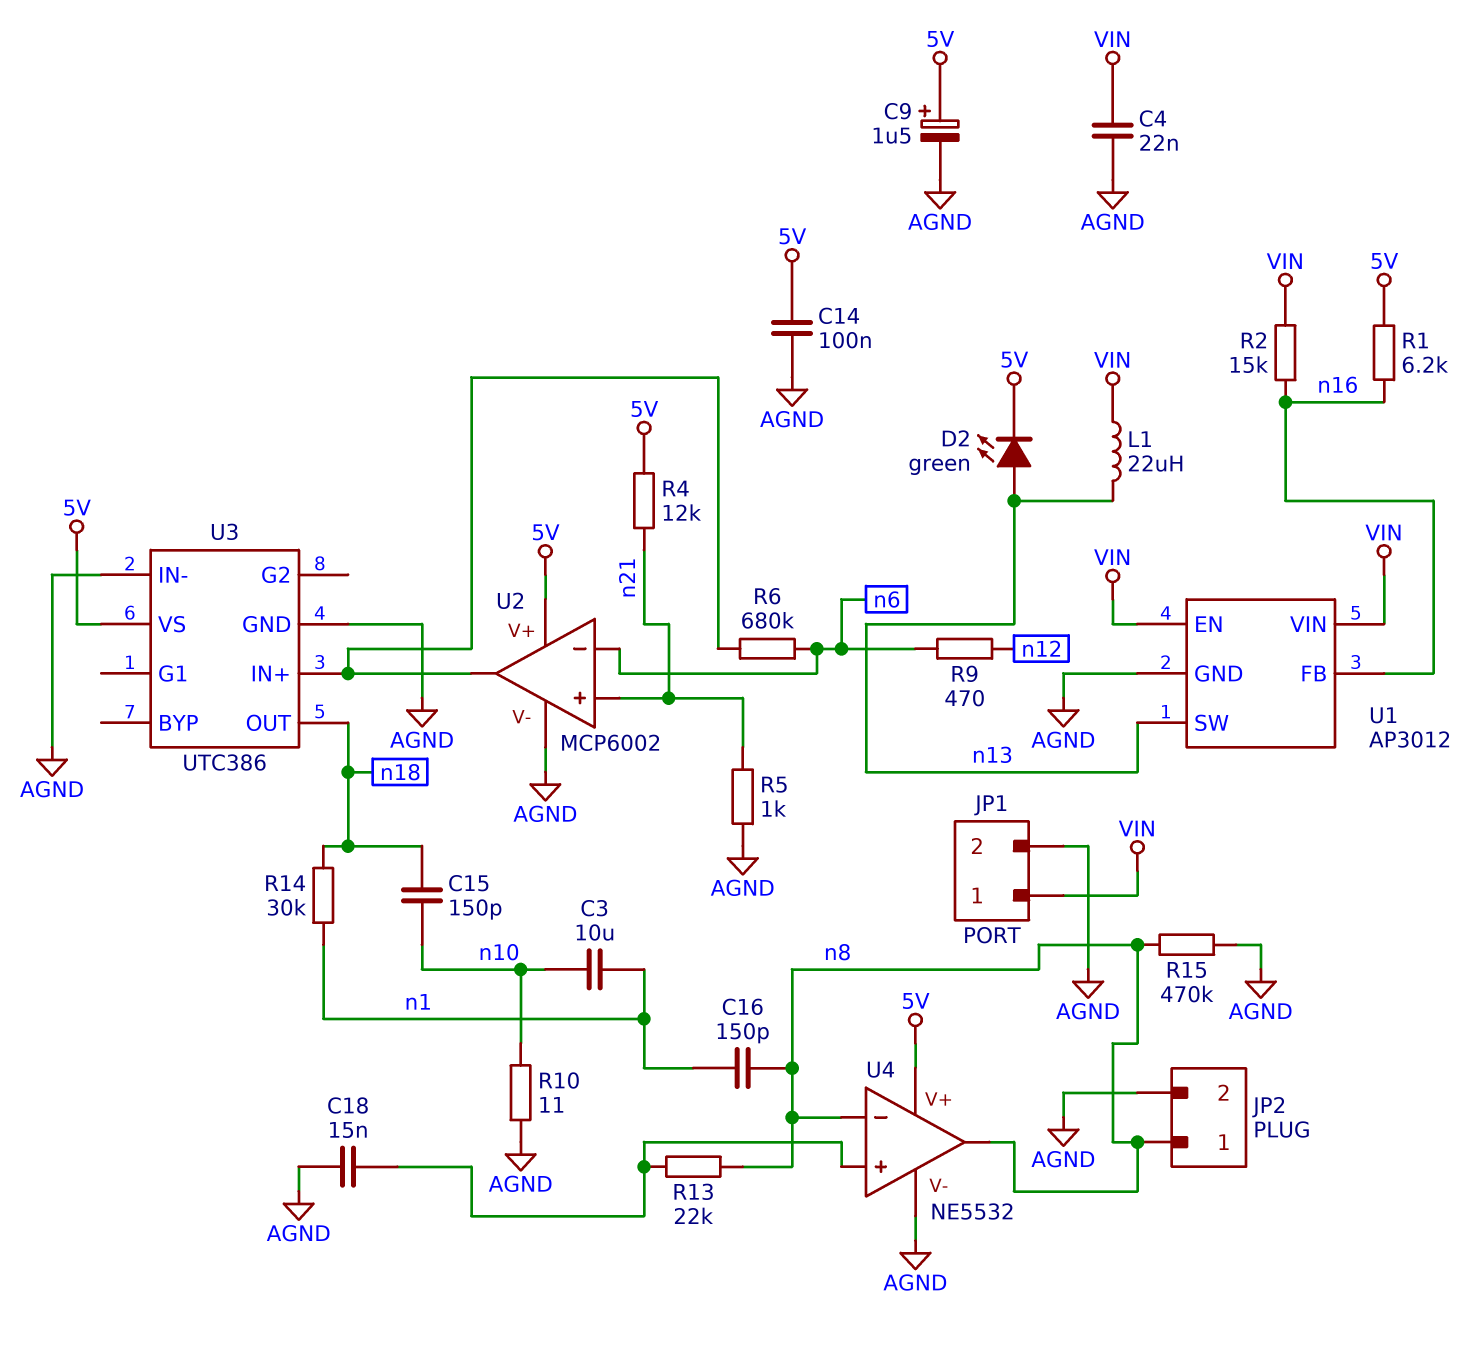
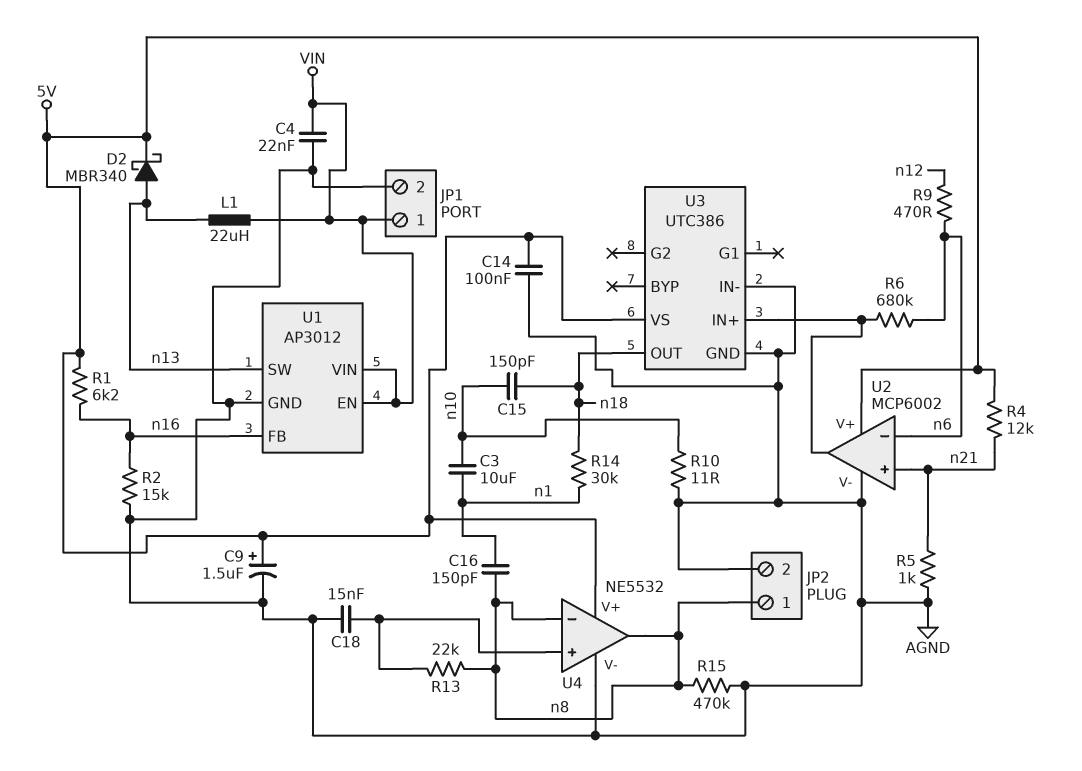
D2: LED green (A n13, K 5V) -> schottky MBR340 (A n13, K 5V)
R2: 15k (VIN, n16) -> 15k (AGND, n16)

